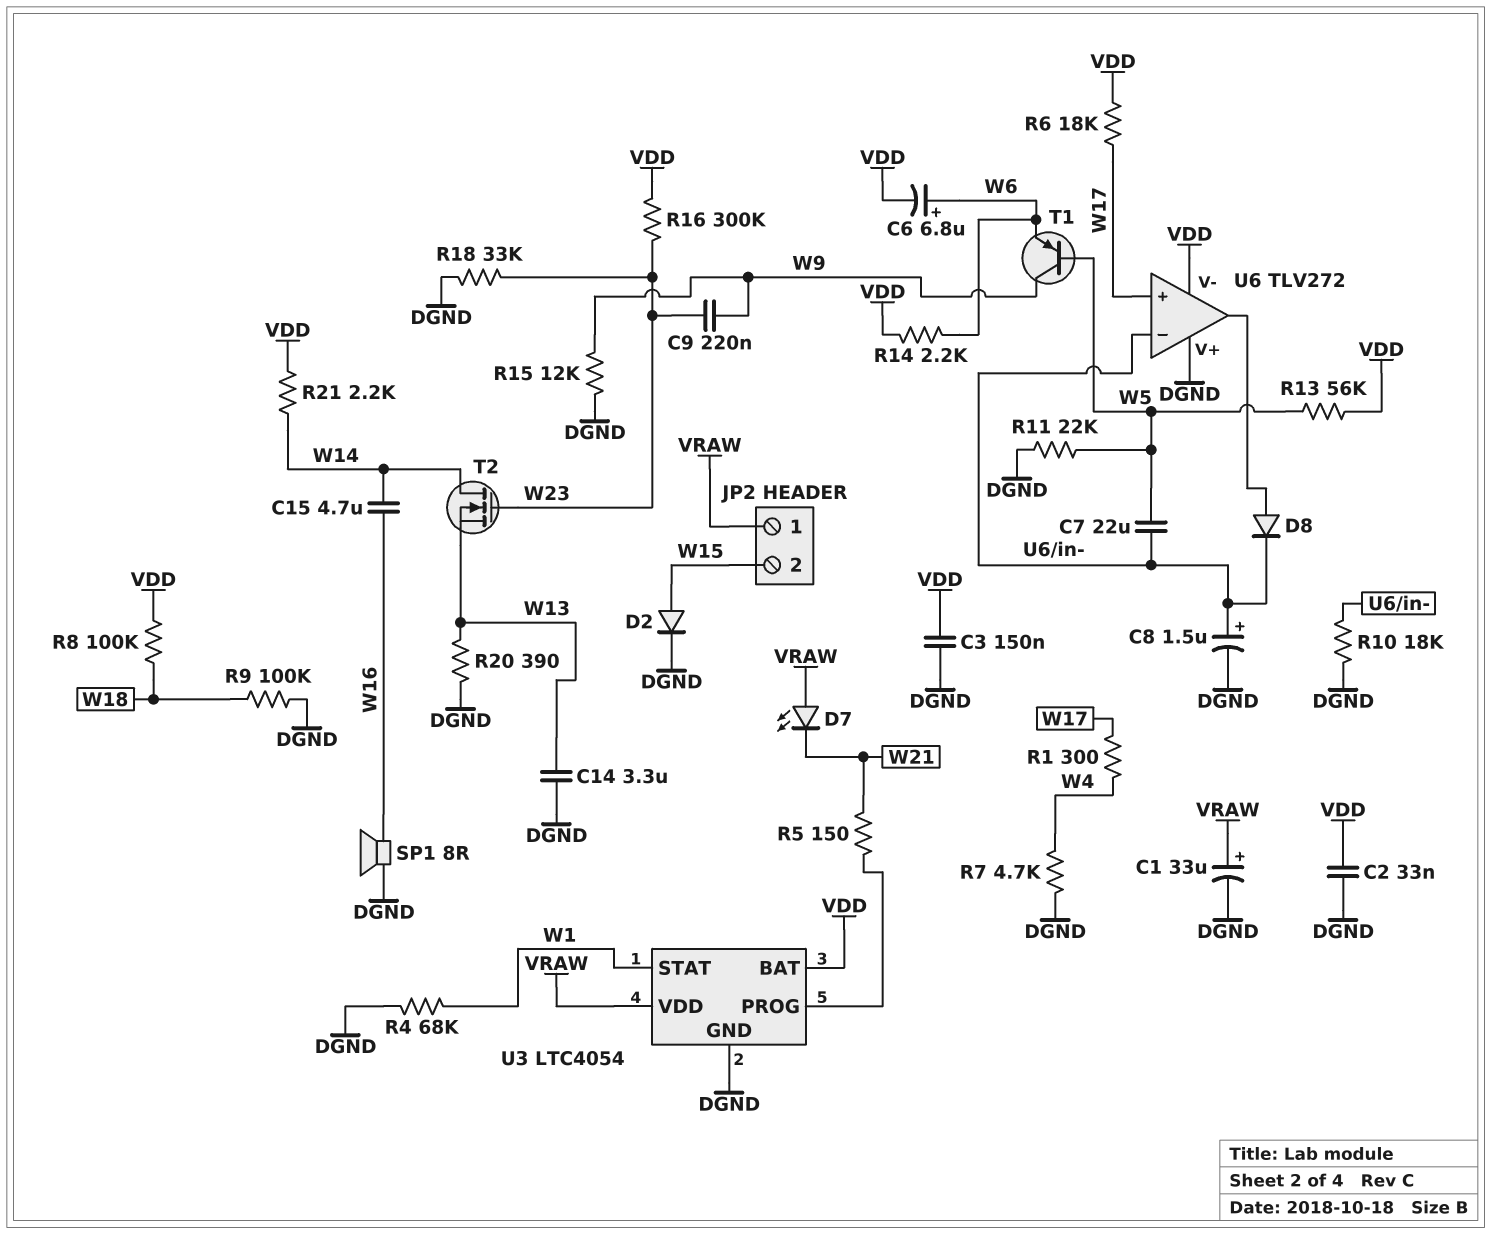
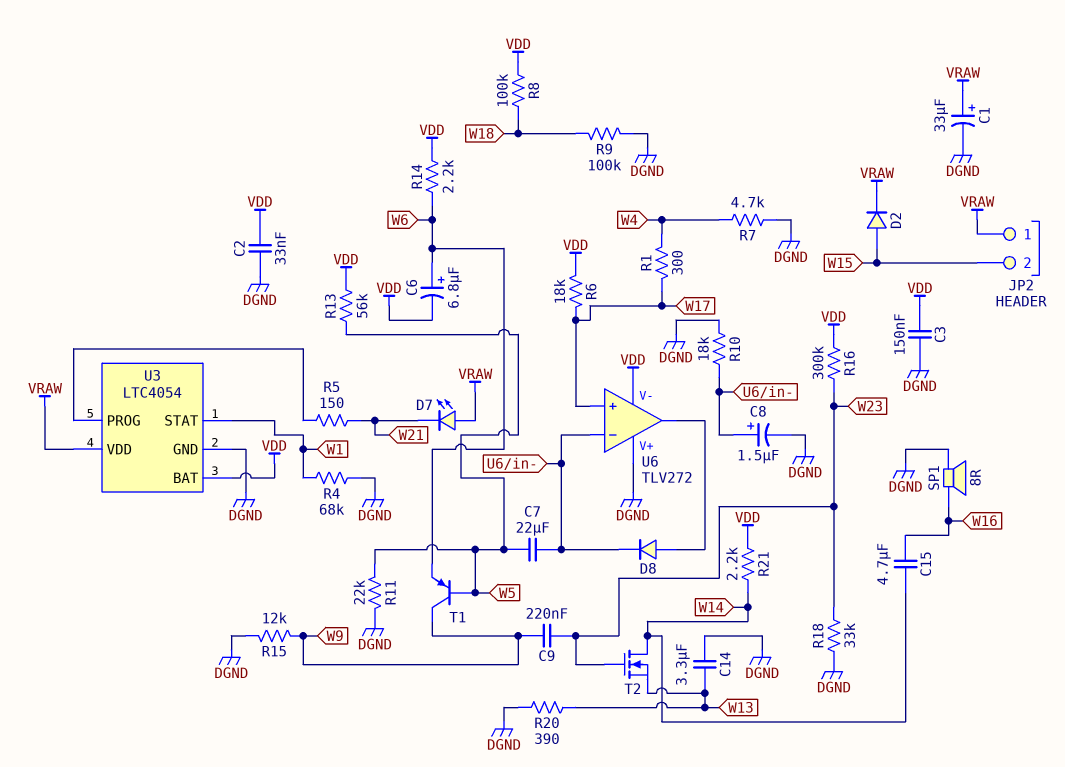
D2: diode (A W15, K DGND) -> diode (A W15, K VRAW)

